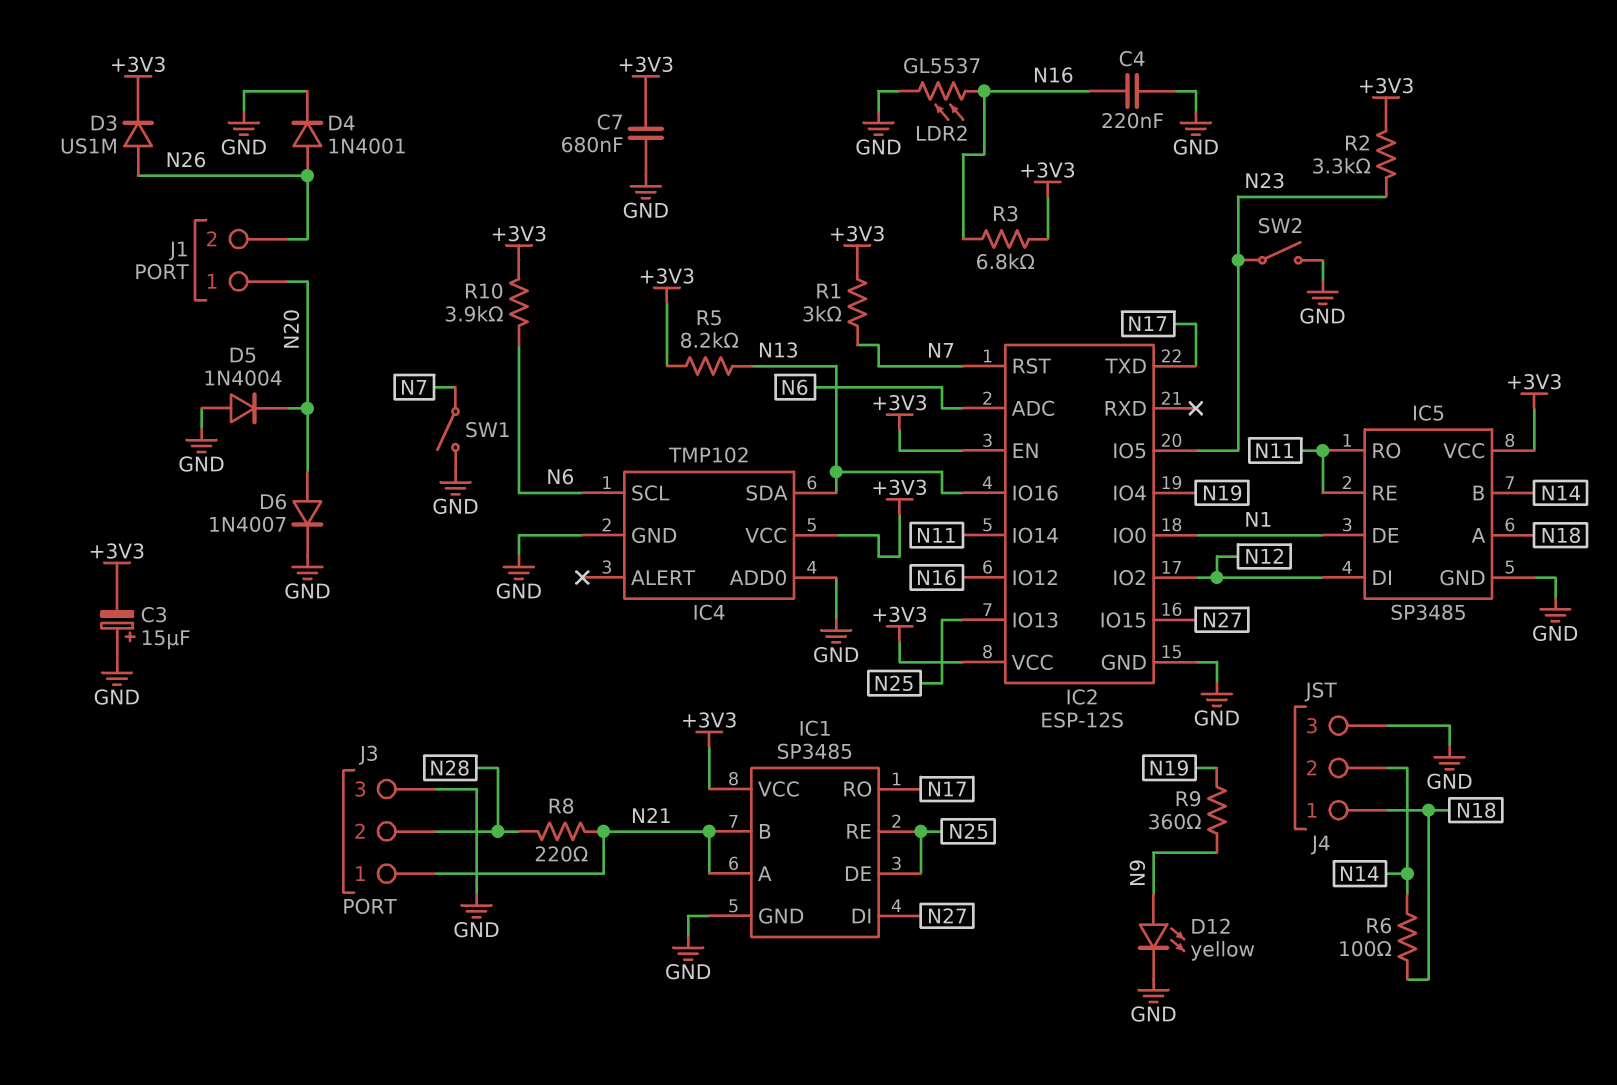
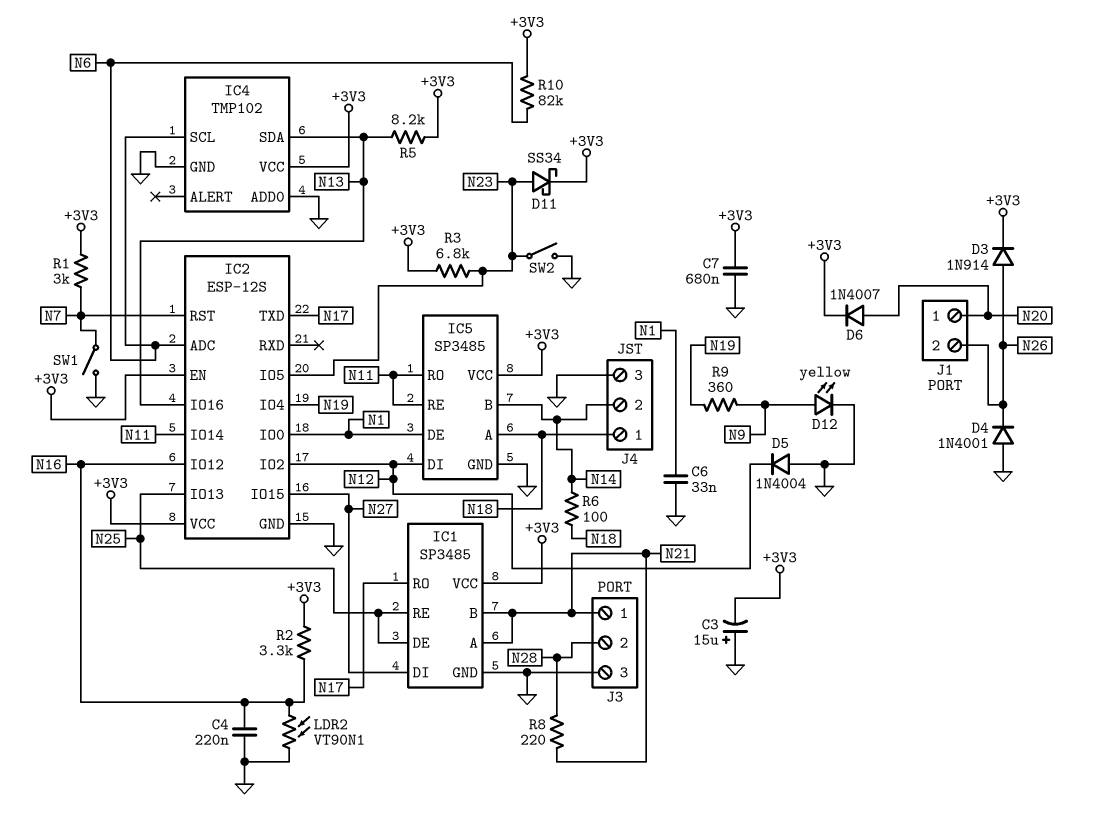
C6: none -> 33nF (GND, N1)
D3: diode US1M (A N26, K +3V3) -> diode 1N914 (A N26, K +3V3)
D4: diode 1N4001 (A N26, K GND) -> diode 1N4001 (A GND, K N26)
D5: diode 1N4004 (A GND, K N20) -> diode 1N4004 (A GND, K N12)
D6: diode 1N4007 (A N20, K GND) -> diode 1N4007 (A N20, K +3V3)
D11: none -> schottky SS34 (A N23, K +3V3)
LDR2: GL5537 (GND, N16) -> VT90N1 (GND, N16)
R2: 3.3k (+3V3, N23) -> 3.3k (+3V3, N16)
R3: 6.8k (+3V3, N16) -> 6.8k (+3V3, N23)
R10: 3.9k (+3V3, N6) -> 82k (+3V3, N6)

